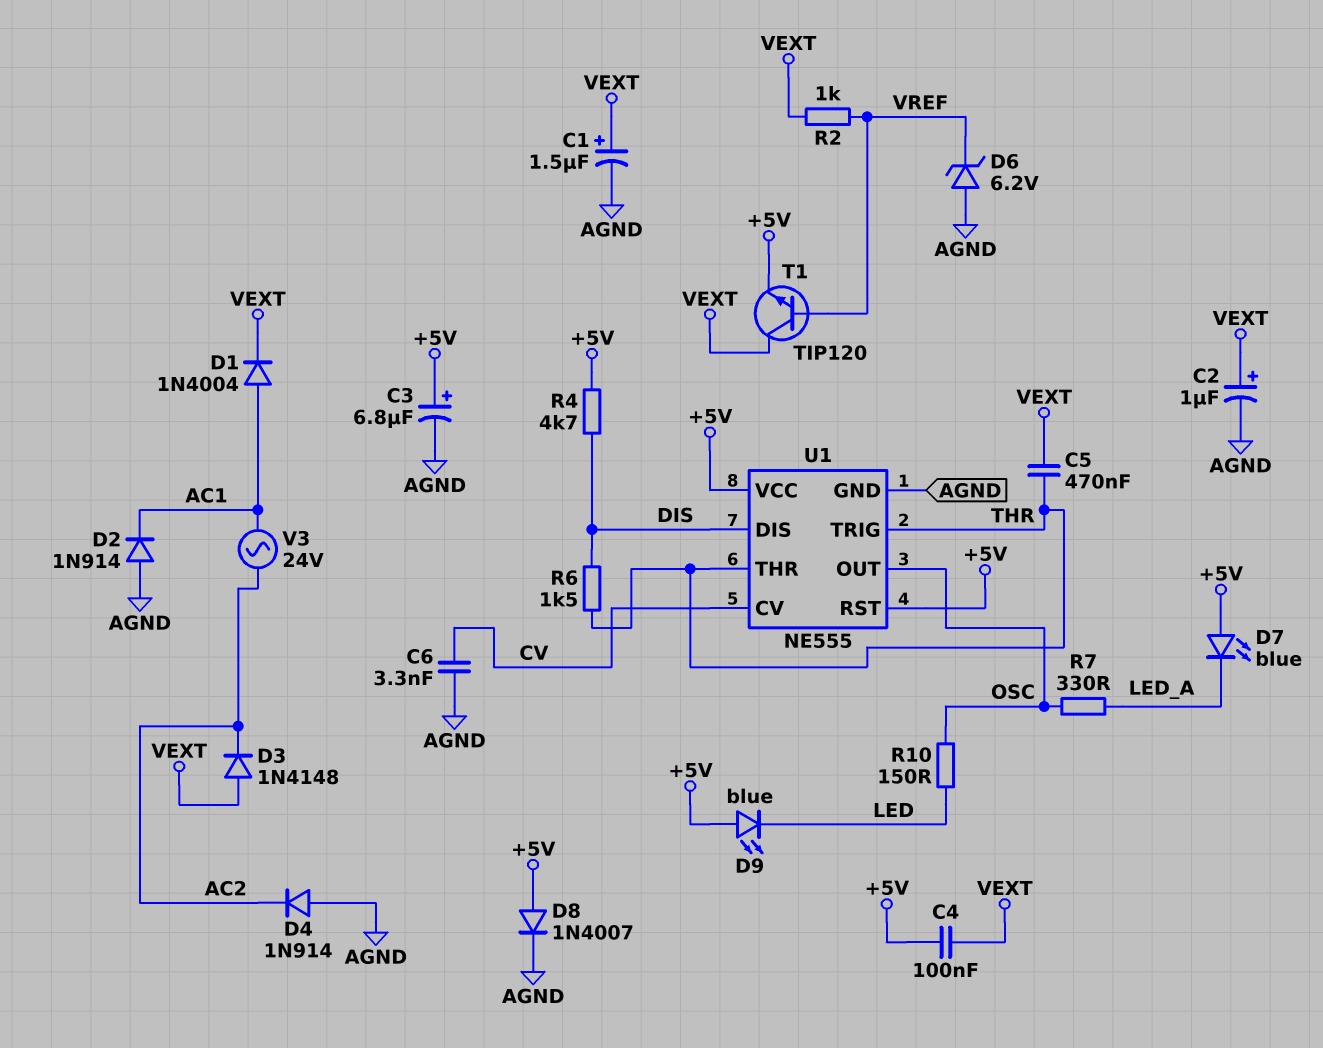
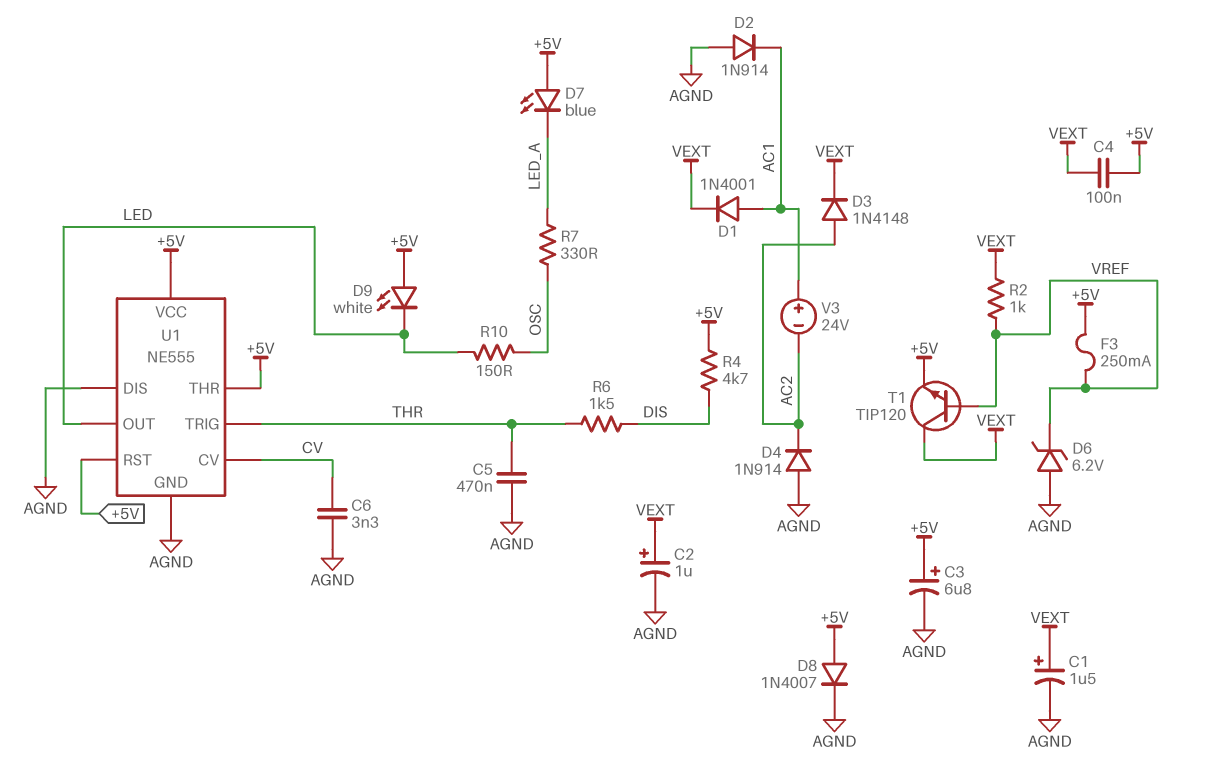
C5: 470nF (THR, VEXT) -> 470nF (AGND, THR)
D1: diode 1N4004 (A AC1, K VEXT) -> diode 1N4001 (A AC1, K VEXT)
D3: diode 1N4148 (A VEXT, K AC2) -> diode 1N4148 (A AC2, K VEXT)
D9: LED blue (A +5V, K LED) -> LED white (A +5V, K LED)
F3: none -> 250mA (+5V, VREF)
U1 pin DIS: DIS -> AGND
U1 pin OUT: OSC -> LED
U1 pin THR: THR -> +5V
V3: AC 24V (AC1, AC2) -> 24V (plus AC1, minus AC2)

